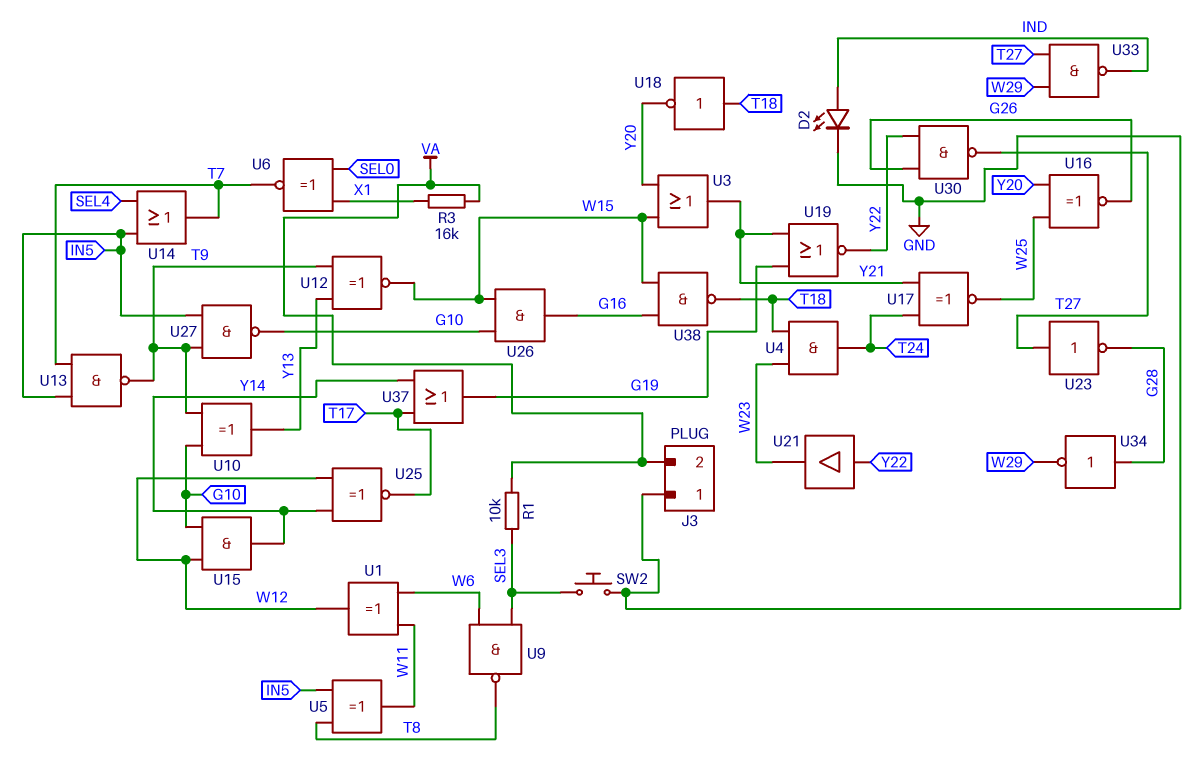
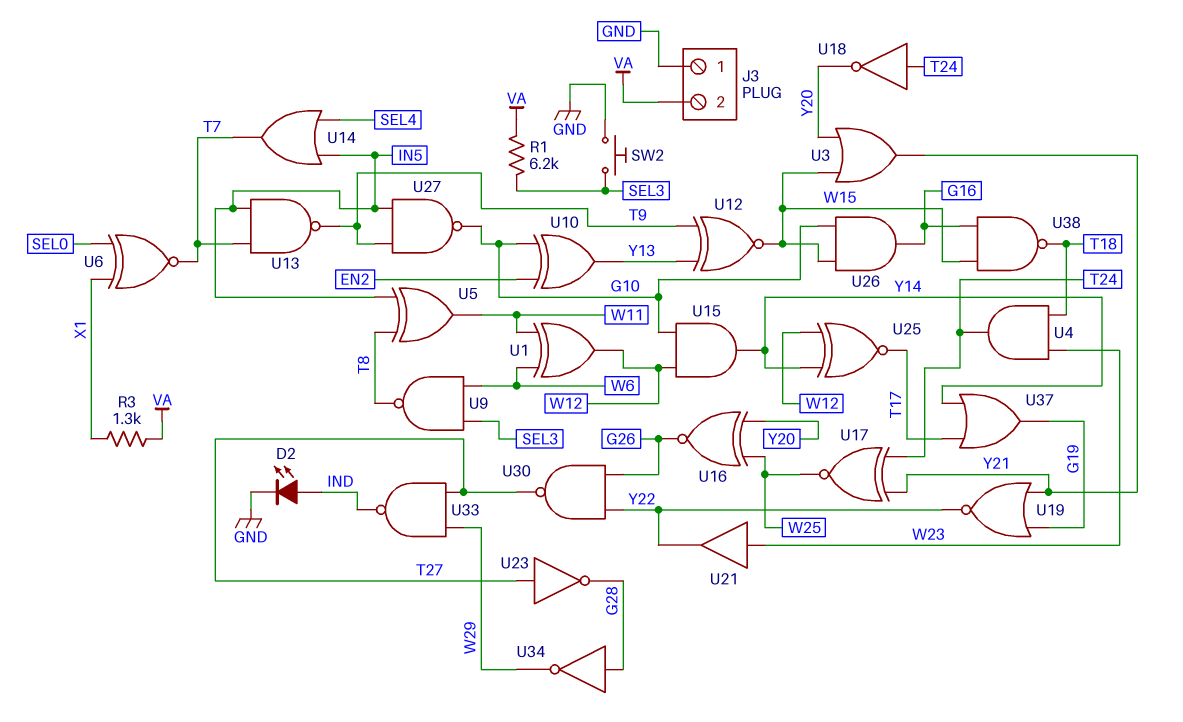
R1: 10k (SEL3, VA) -> 6.2k (SEL3, VA)
R3: 16k (VA, X1) -> 1.3k (VA, X1)
U10: XOR (in G10, in T9, out Y13) -> XOR (in EN2, in G10, out Y13)
U18: NOT (in T18, out Y20) -> NOT (in T24, out Y20)
U21: buffer (in Y22, out W23) -> buffer (in W23, out Y22)

